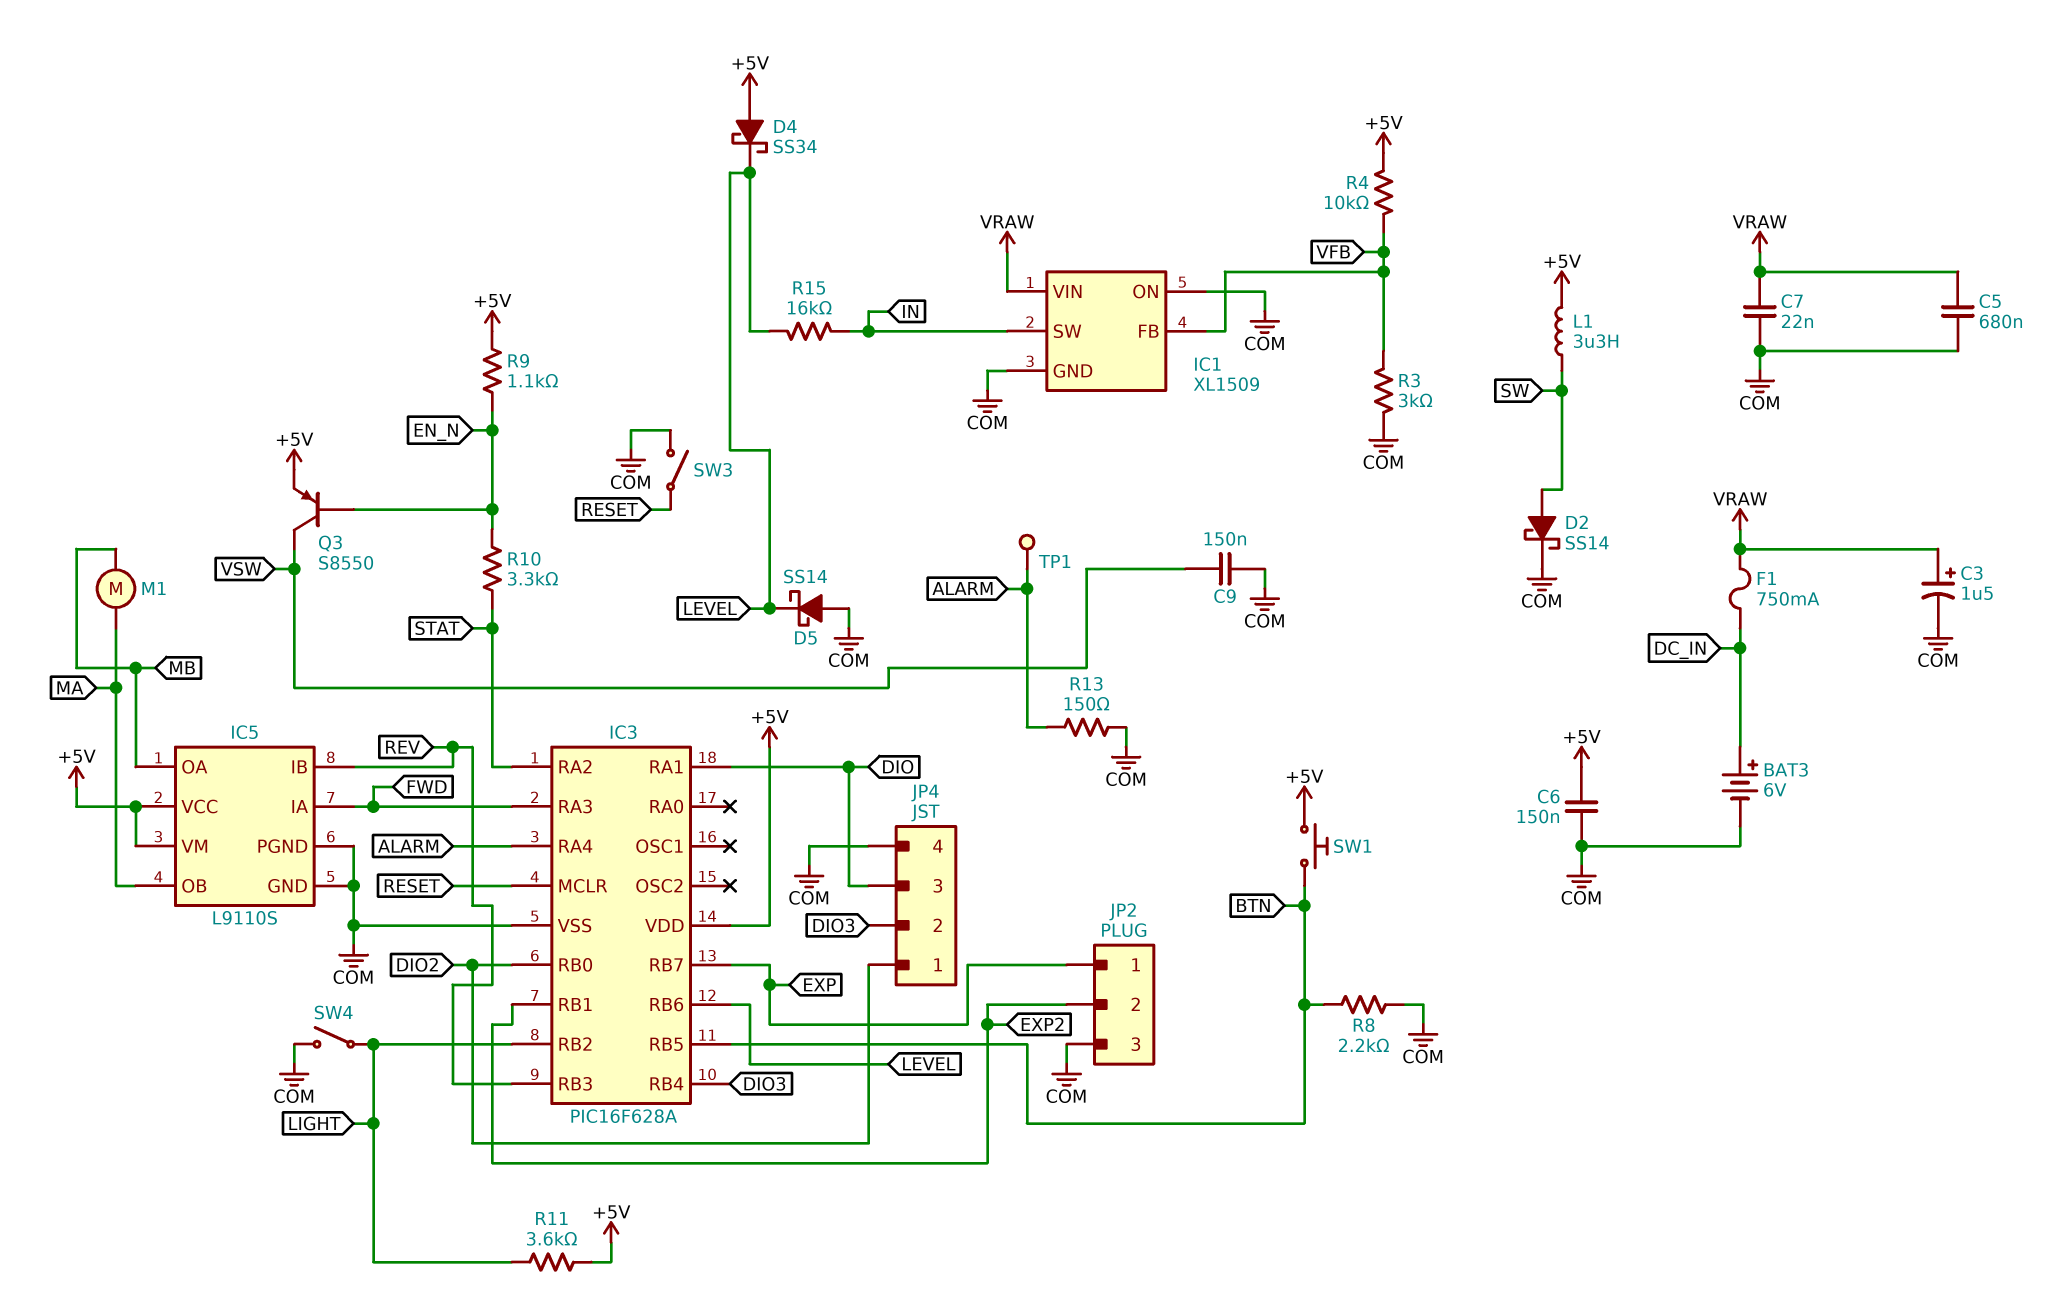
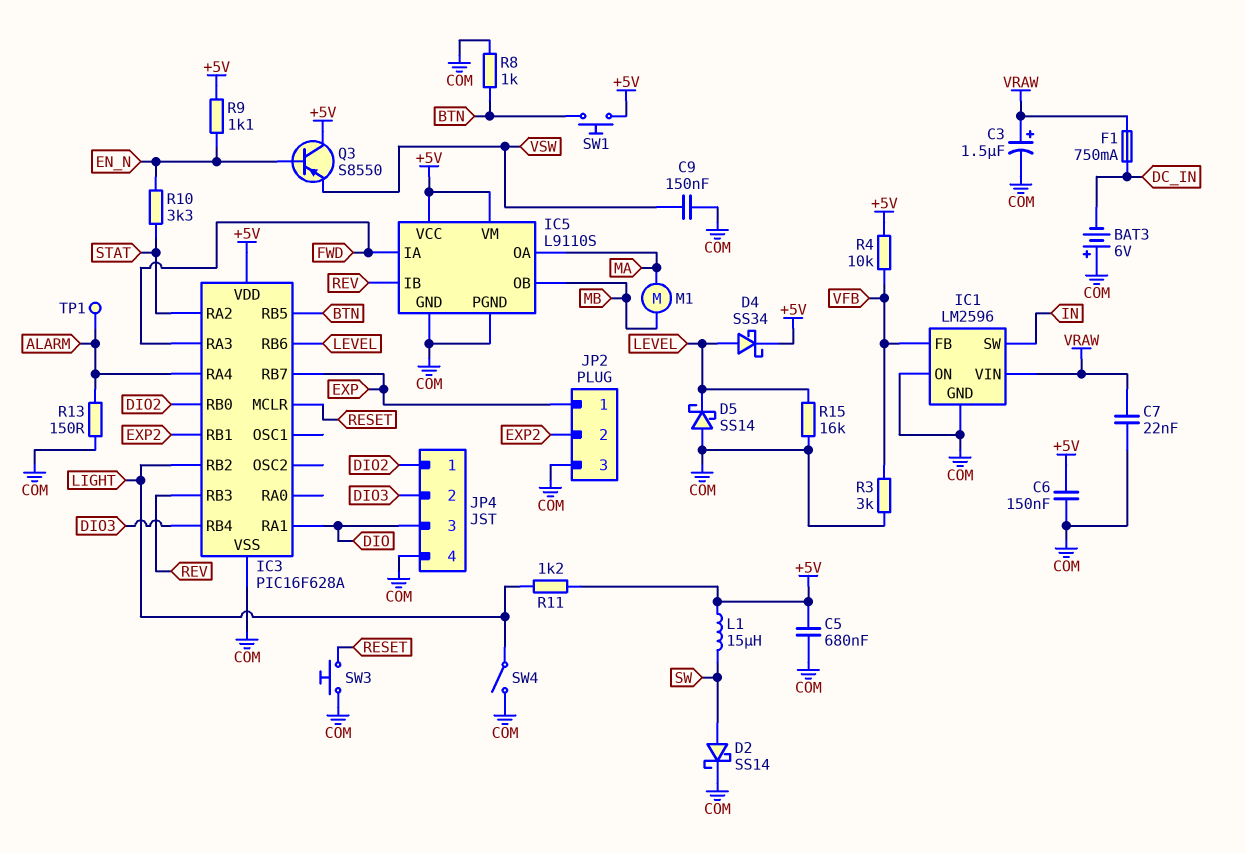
BAT3: 6V (plus DC_IN, minus COM) -> 6V (plus COM, minus DC_IN)
C5: 680nF (COM, VRAW) -> 680nF (+5V, COM)
D4: schottky SS34 (A +5V, K LEVEL) -> schottky SS34 (A LEVEL, K +5V)
IC1: XL1509 -> LM2596
IC5 pin OA: MB -> MA
IC5 pin OB: MA -> MB
L1: 3.3uH (+5V, SW) -> 15uH (+5V, SW)
Q3: PNP S8550 (B EN_N, C VSW, E +5V) -> PNP S8550 (B EN_N, C +5V, E VSW)
R8: 2.2k (BTN, COM) -> 1k (BTN, COM)
R11: 3.6k (+5V, LIGHT) -> 1.2k (+5V, LIGHT)
R15: 16k (IN, LEVEL) -> 16k (COM, LEVEL)
SW3: switch (COM, RESET) -> button (COM, RESET)

